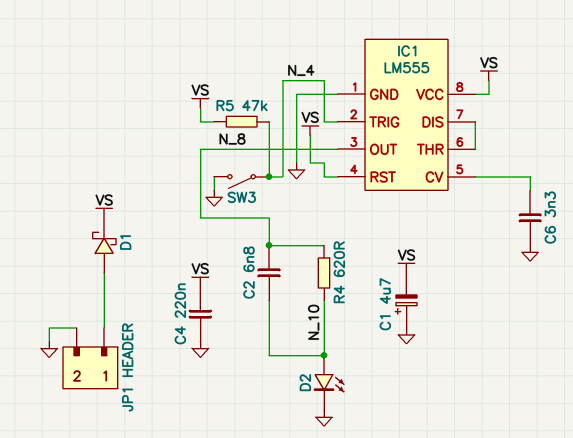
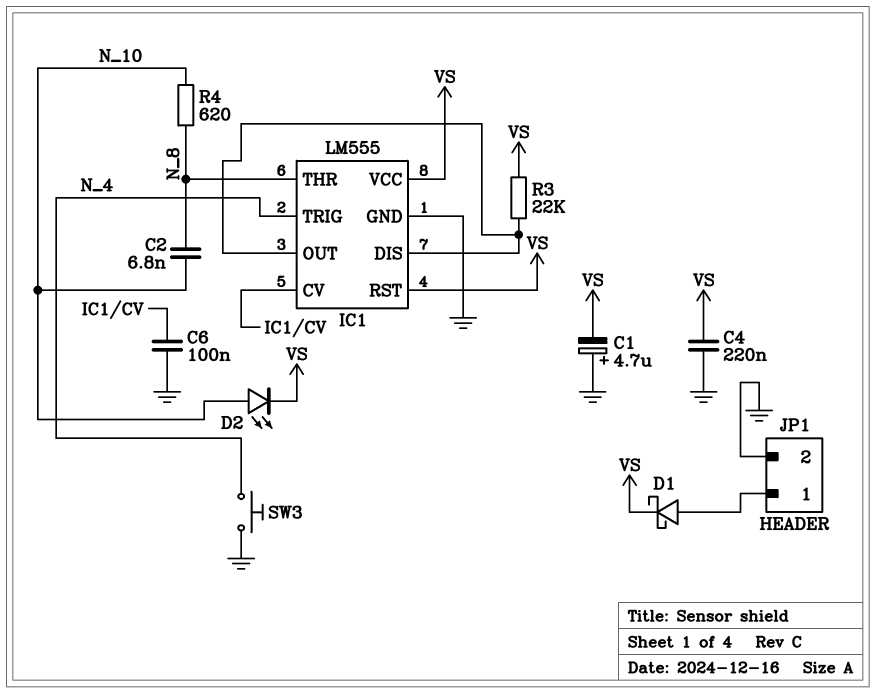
C6: 3.3nF (GND, IC1/CV) -> 100nF (GND, IC1/CV)
D2: LED (A N_10, K GND) -> LED (A N_10, K VS)
IC1 pin OUT: N_8 -> IC1/DIS
IC1 pin THR: IC1/DIS -> N_8
R3: none -> 22k (IC1/DIS, VS)
R5: 47k (N_4, VS) -> none
SW3: switch (GND, N_4) -> button (GND, N_4)

